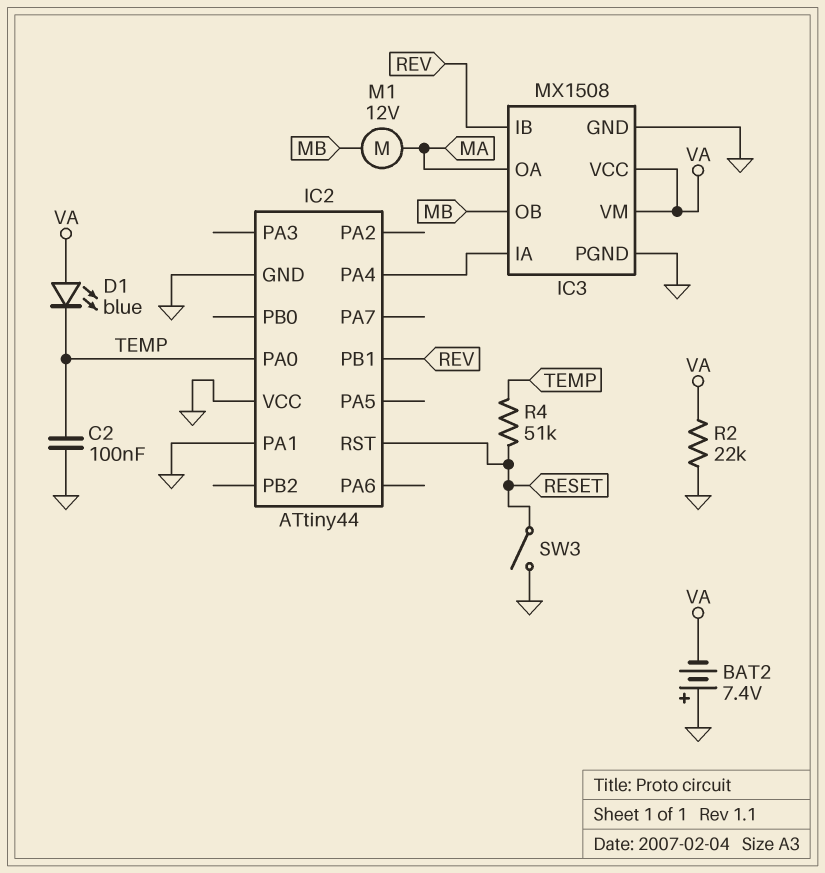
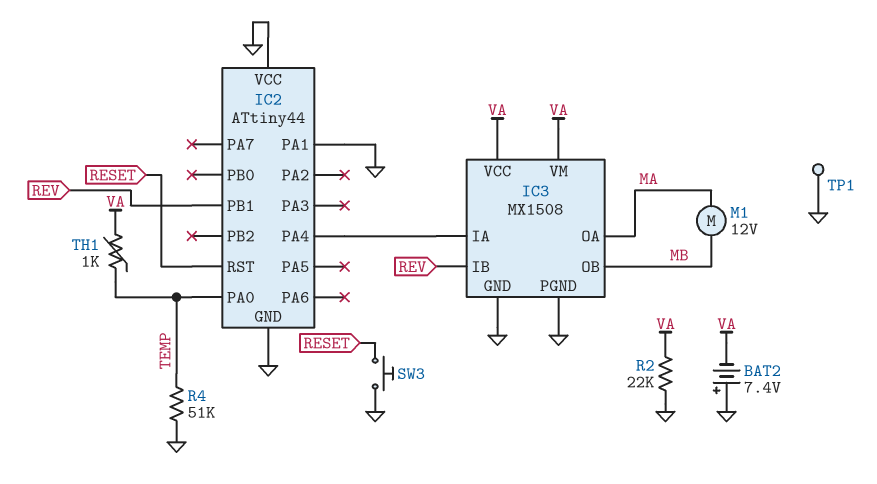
C2: 100nF (GND, TEMP) -> none
D1: LED blue (A VA, K TEMP) -> none
R4: 51k (RESET, TEMP) -> 51k (GND, TEMP)
SW3: switch (GND, RESET) -> button (GND, RESET)
TH1: none -> 1k (TEMP, VA)
TP1: none -> test point (GND)

